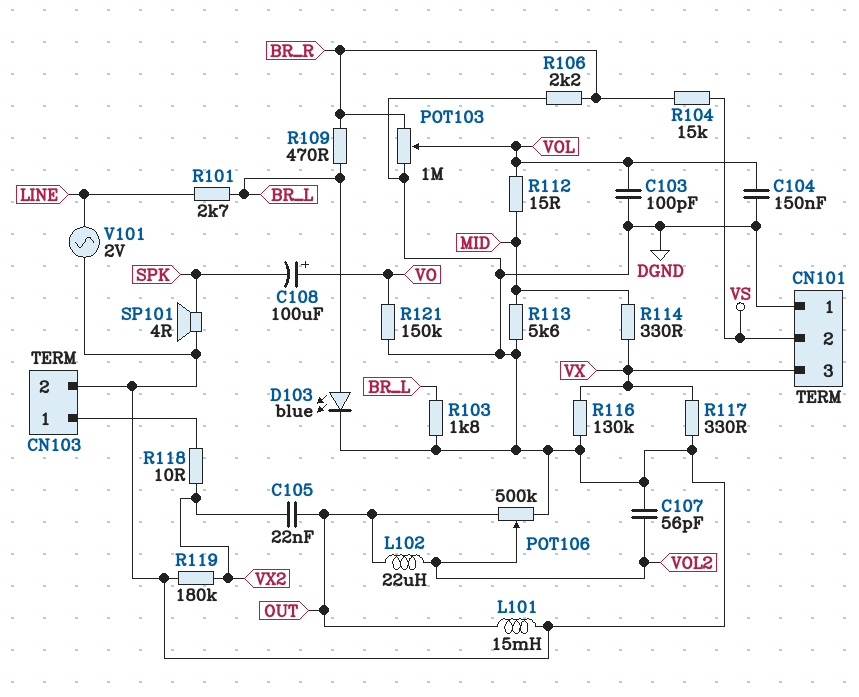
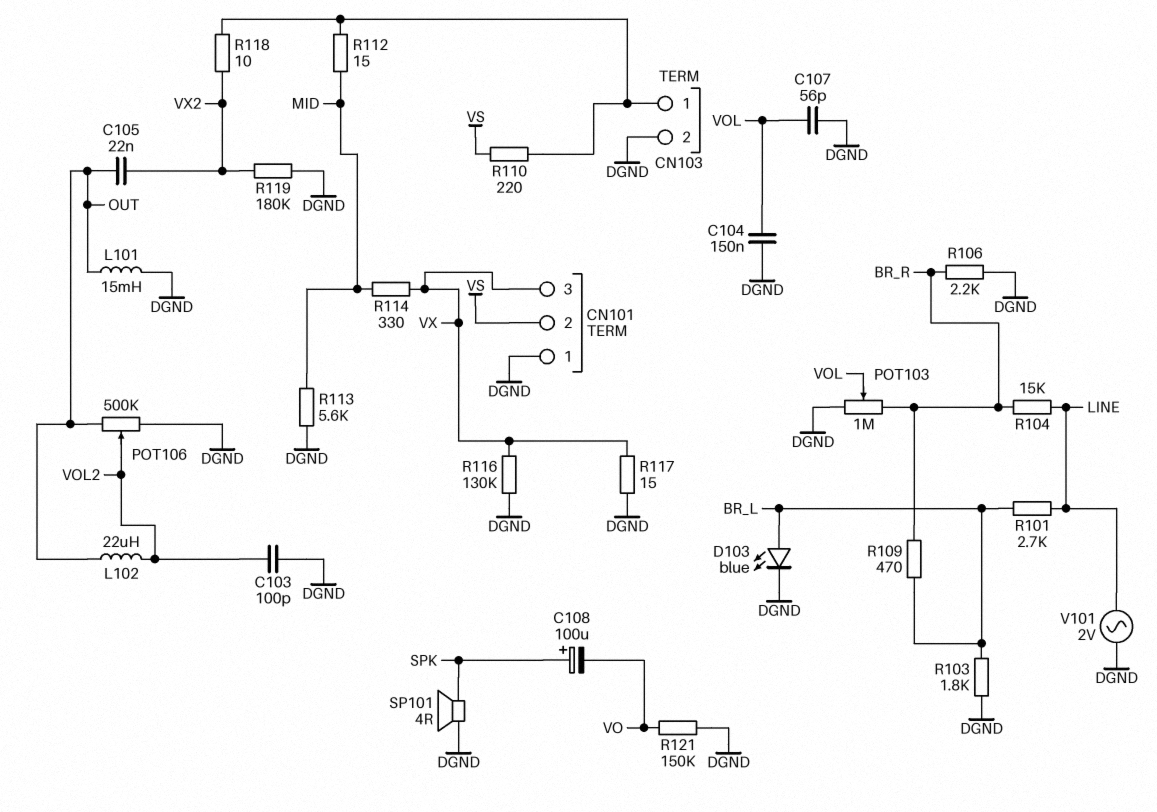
C103: 100pF (DGND, VOL) -> 100pF (DGND, VOL2)
C107: 56pF (DGND, VOL2) -> 56pF (DGND, VOL)
C108: 100uF (plus VO, minus SPK) -> 100uF (plus SPK, minus VO)
R104: 15k (BR_R, VS) -> 15k (BR_R, LINE)
R110: none -> 220 (CN103/1, VS)
R112: 15 (MID, VOL) -> 15 (CN103/1, MID)
R117: 330 (DGND, VX) -> 15 (DGND, VX)

